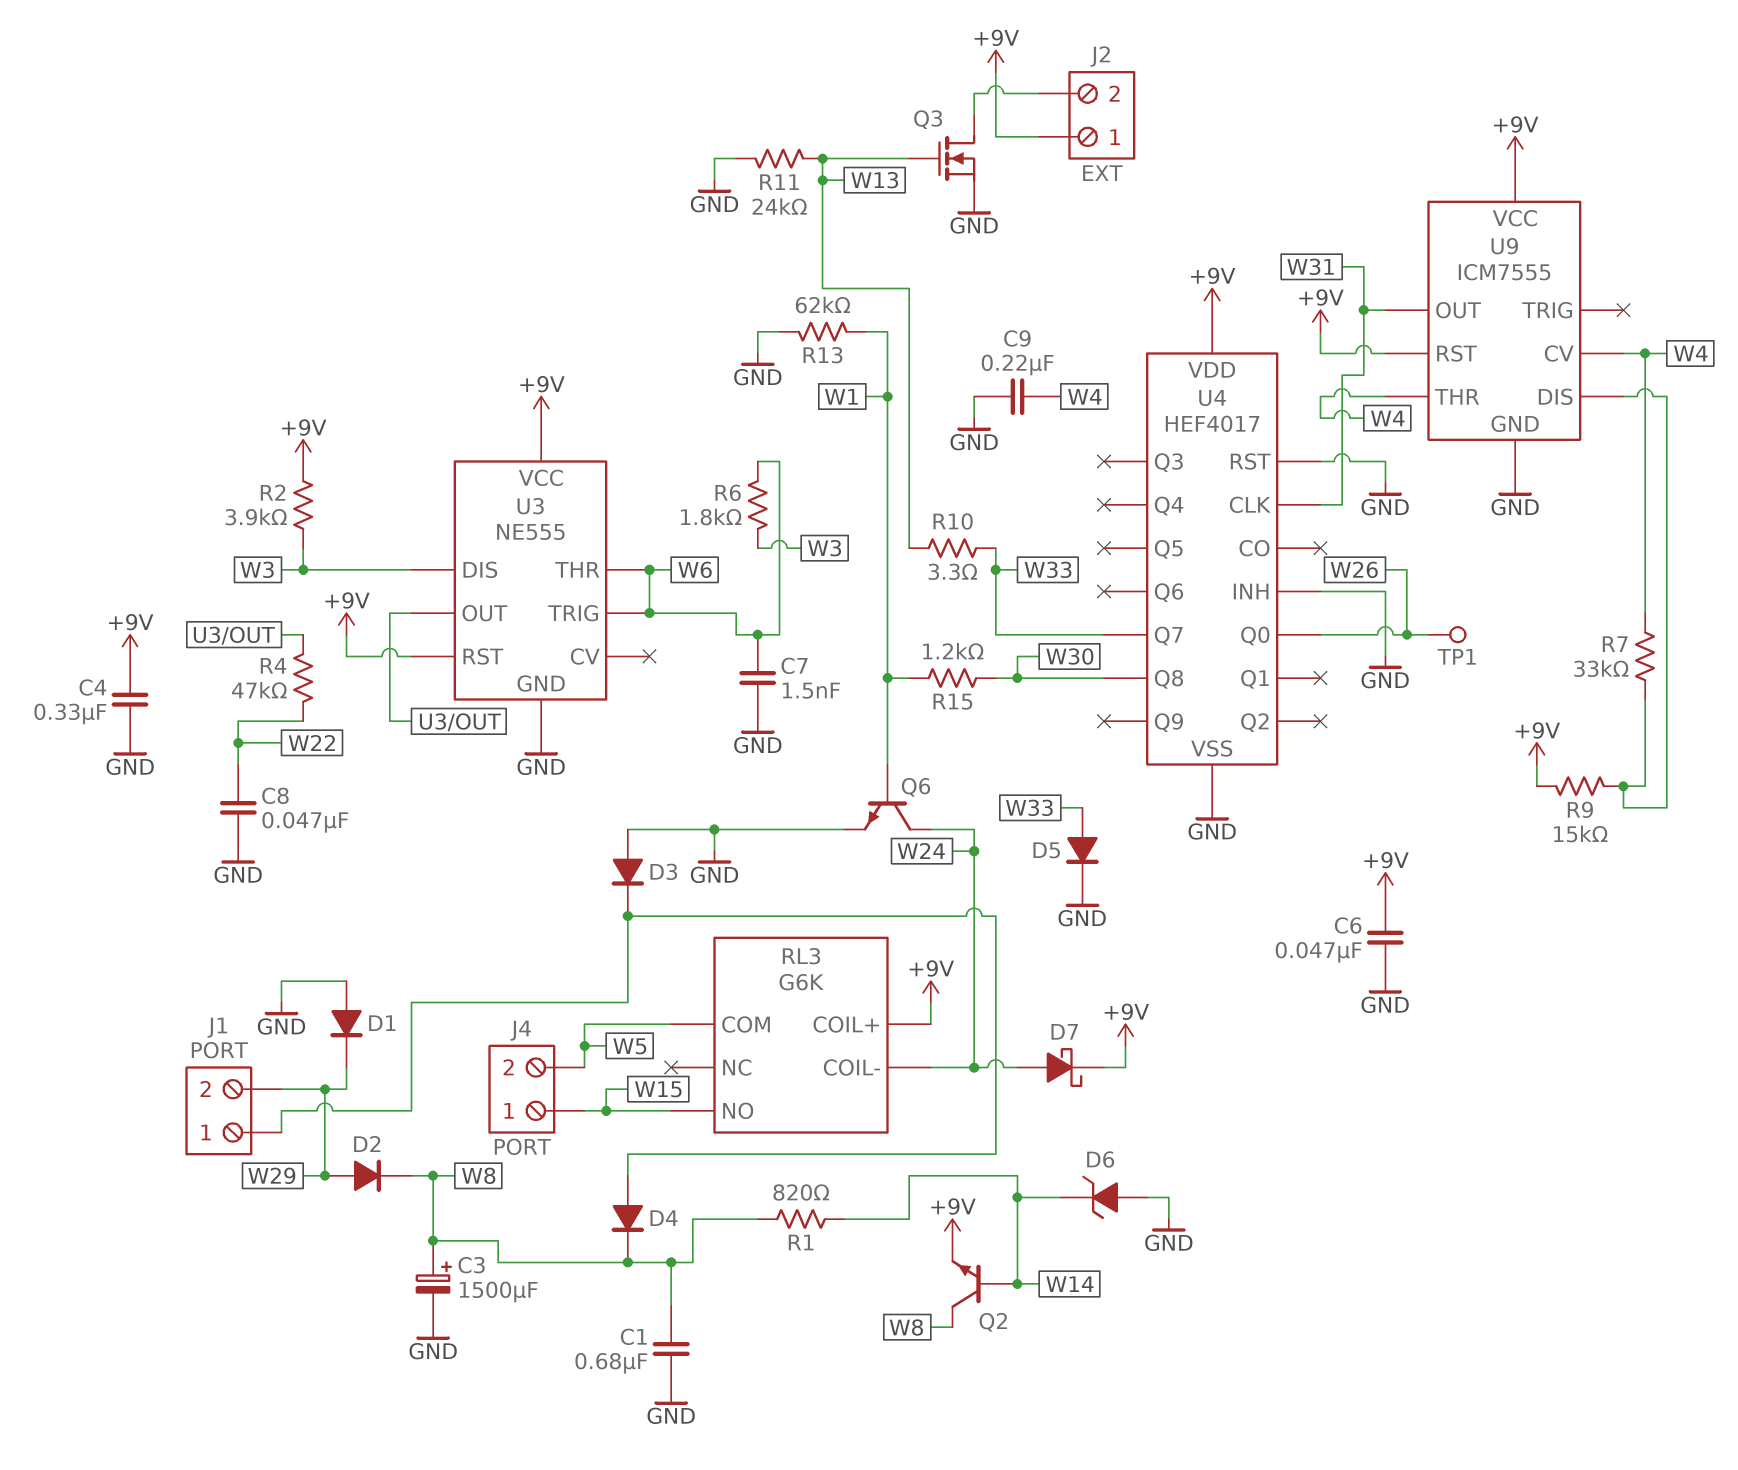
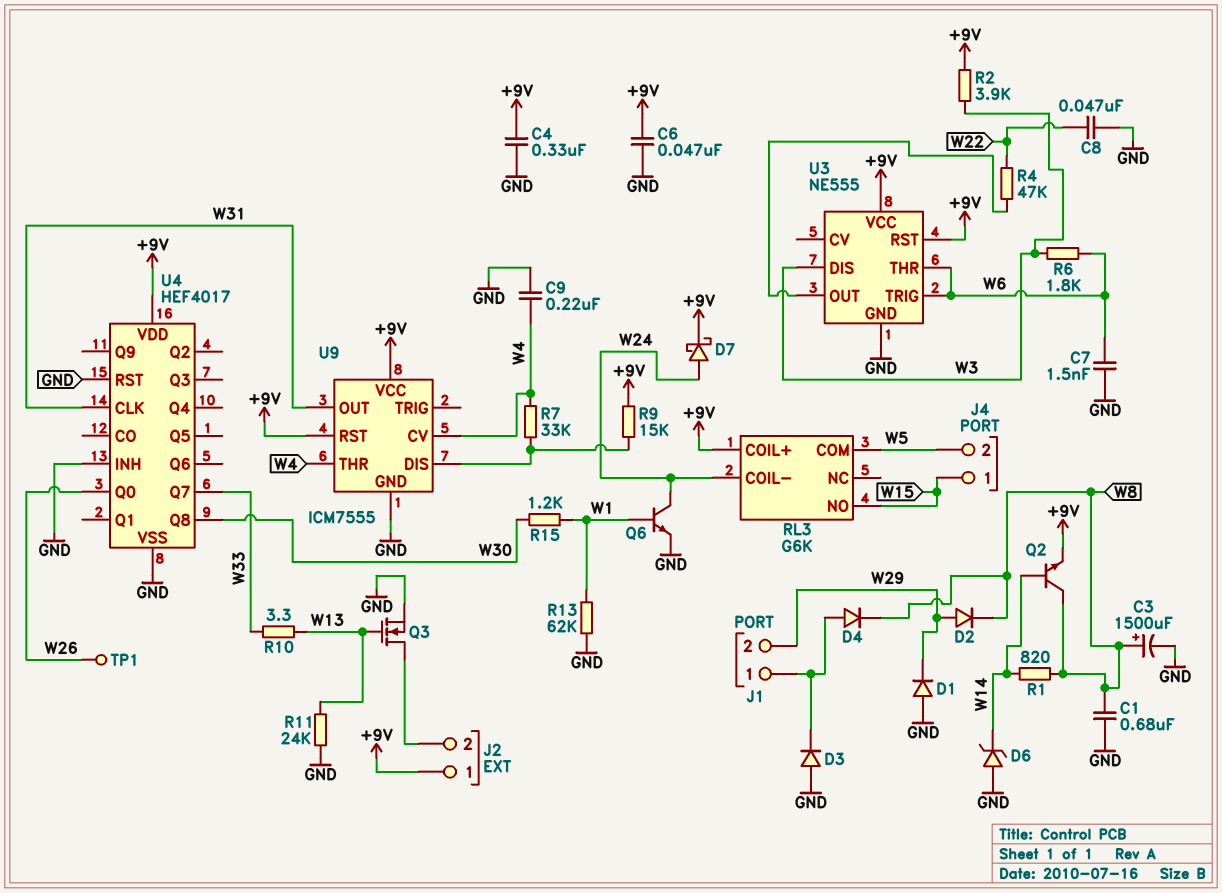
D5: diode (A W33, K GND) -> none

